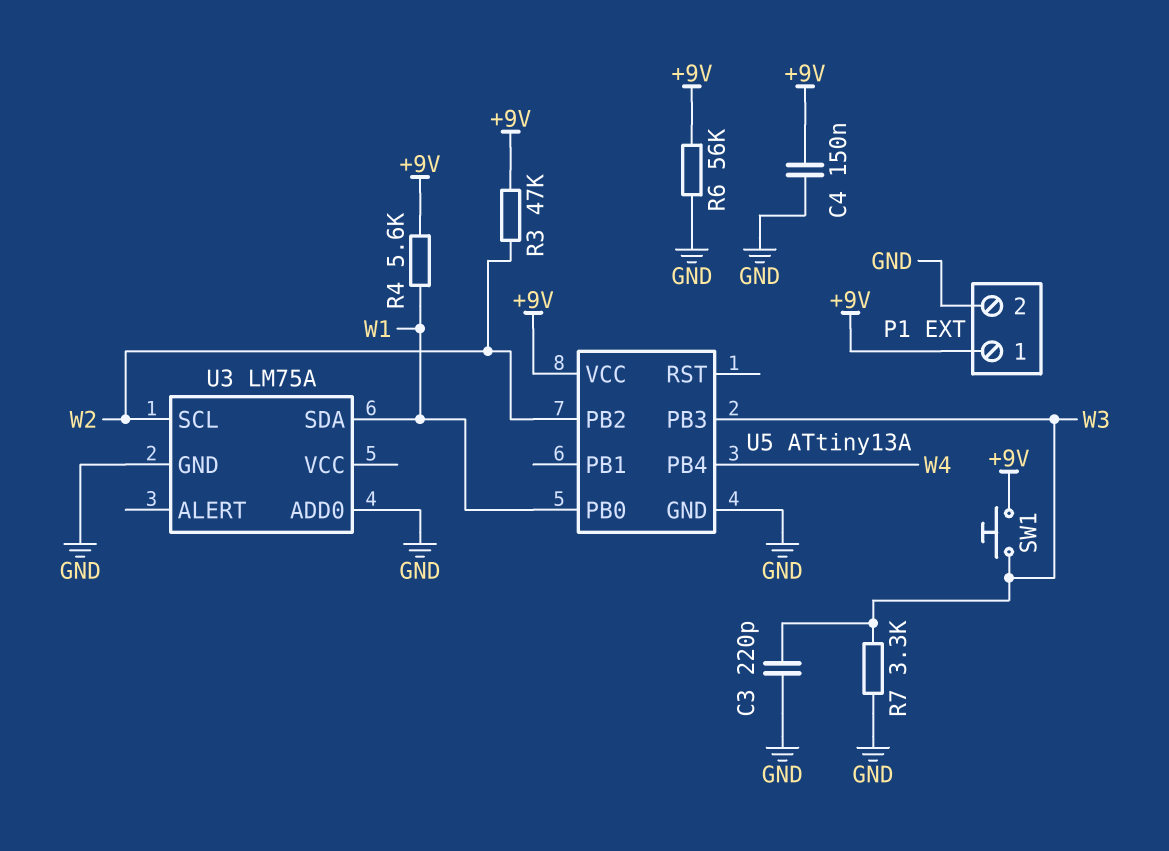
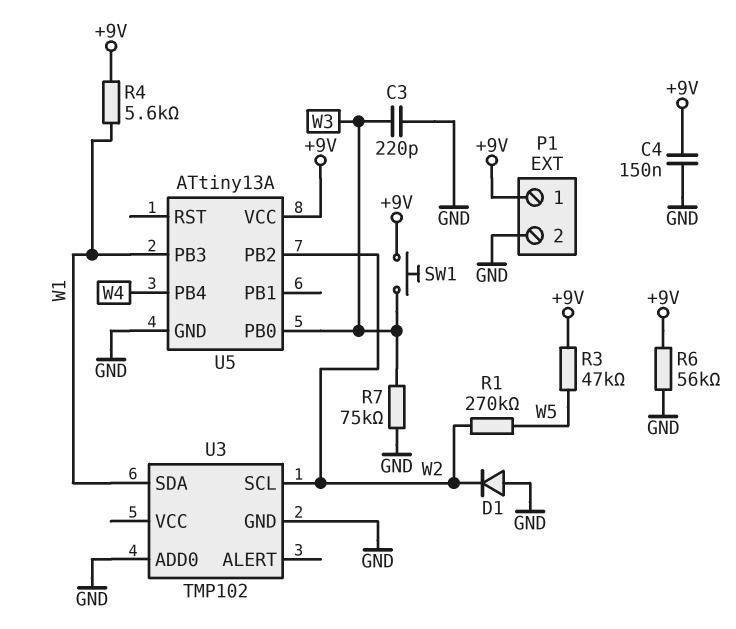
D1: none -> diode (A GND, K W2)
R1: none -> 270k (W2, W5)
R3: 47k (+9V, W2) -> 47k (+9V, W5)
R7: 3.3k (GND, W3) -> 75k (GND, W3)
U3: LM75A -> TMP102
U5 pin PB0: W1 -> W3
U5 pin PB3: W3 -> W1

